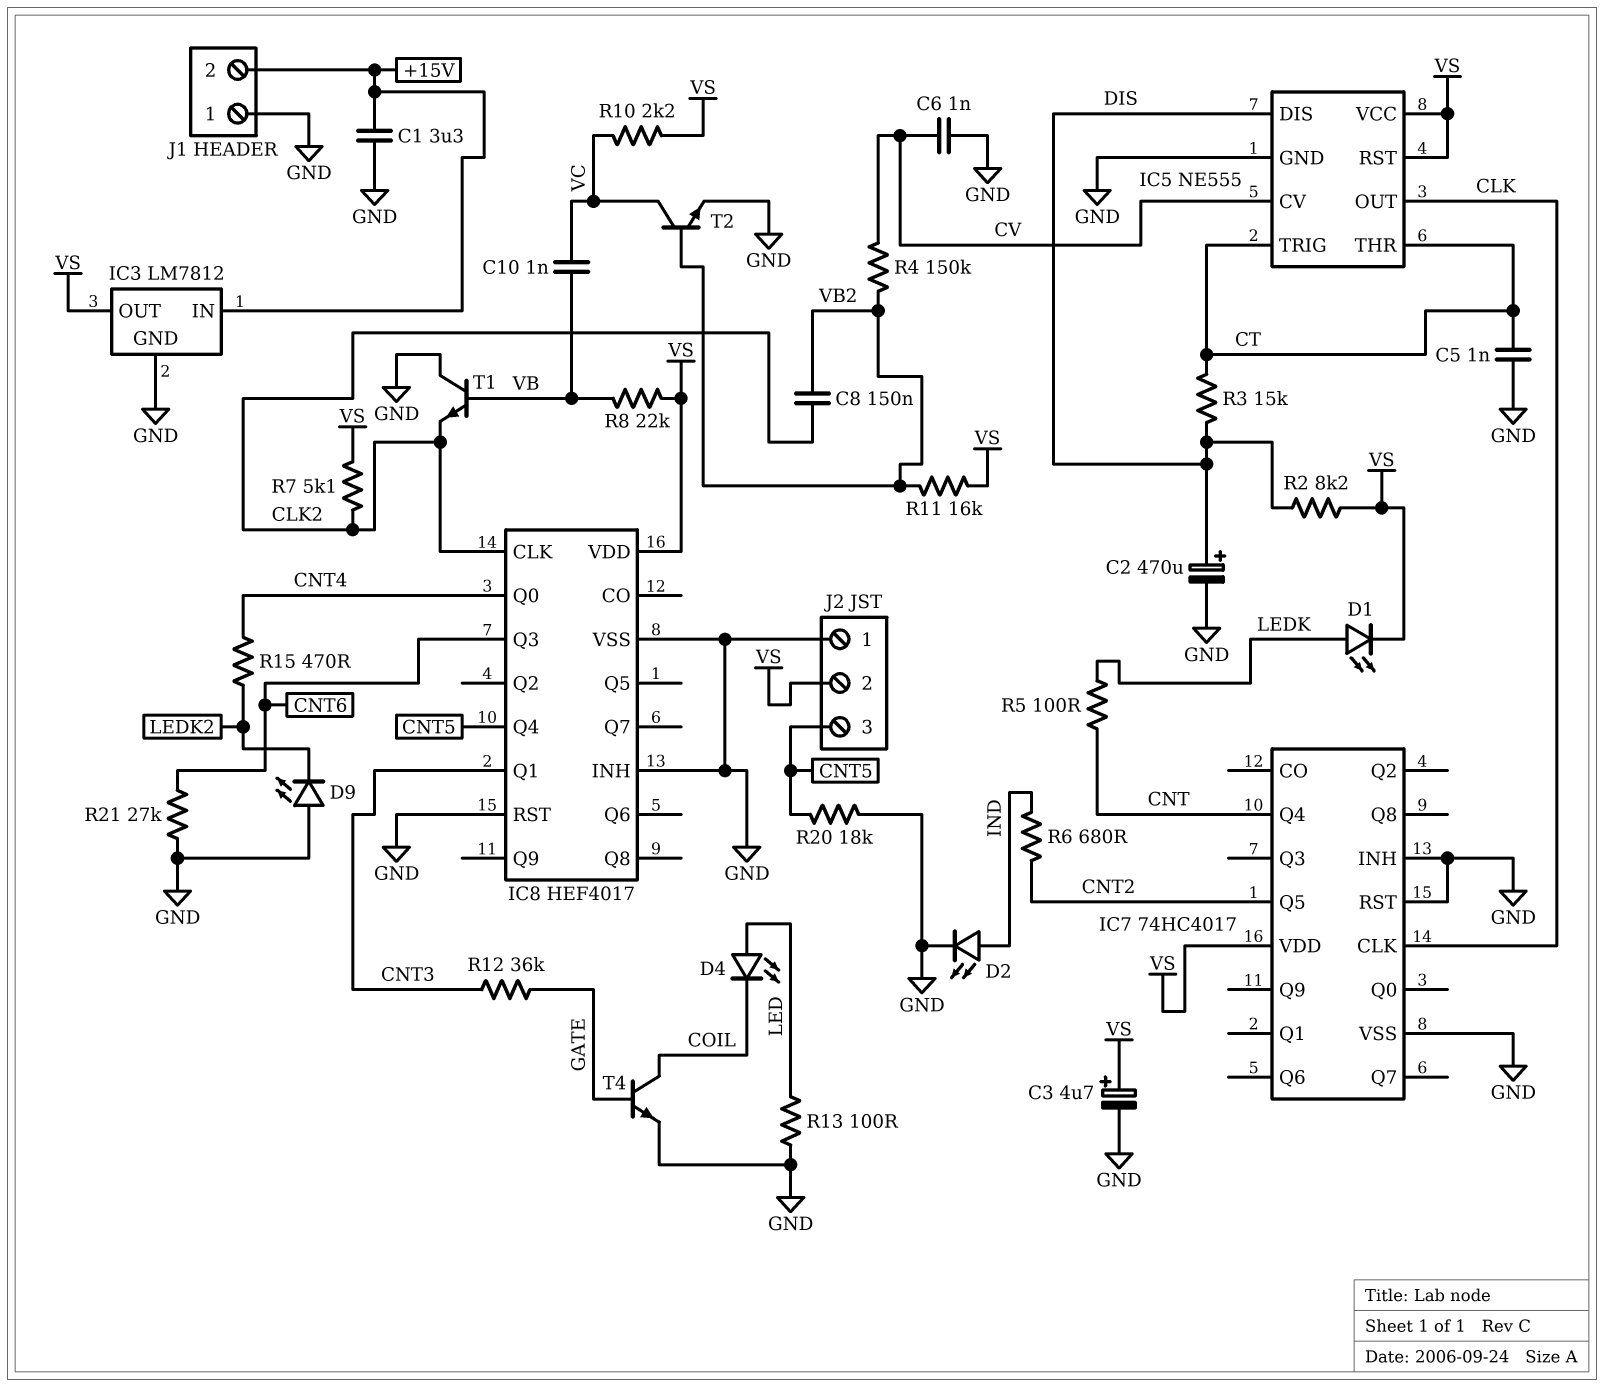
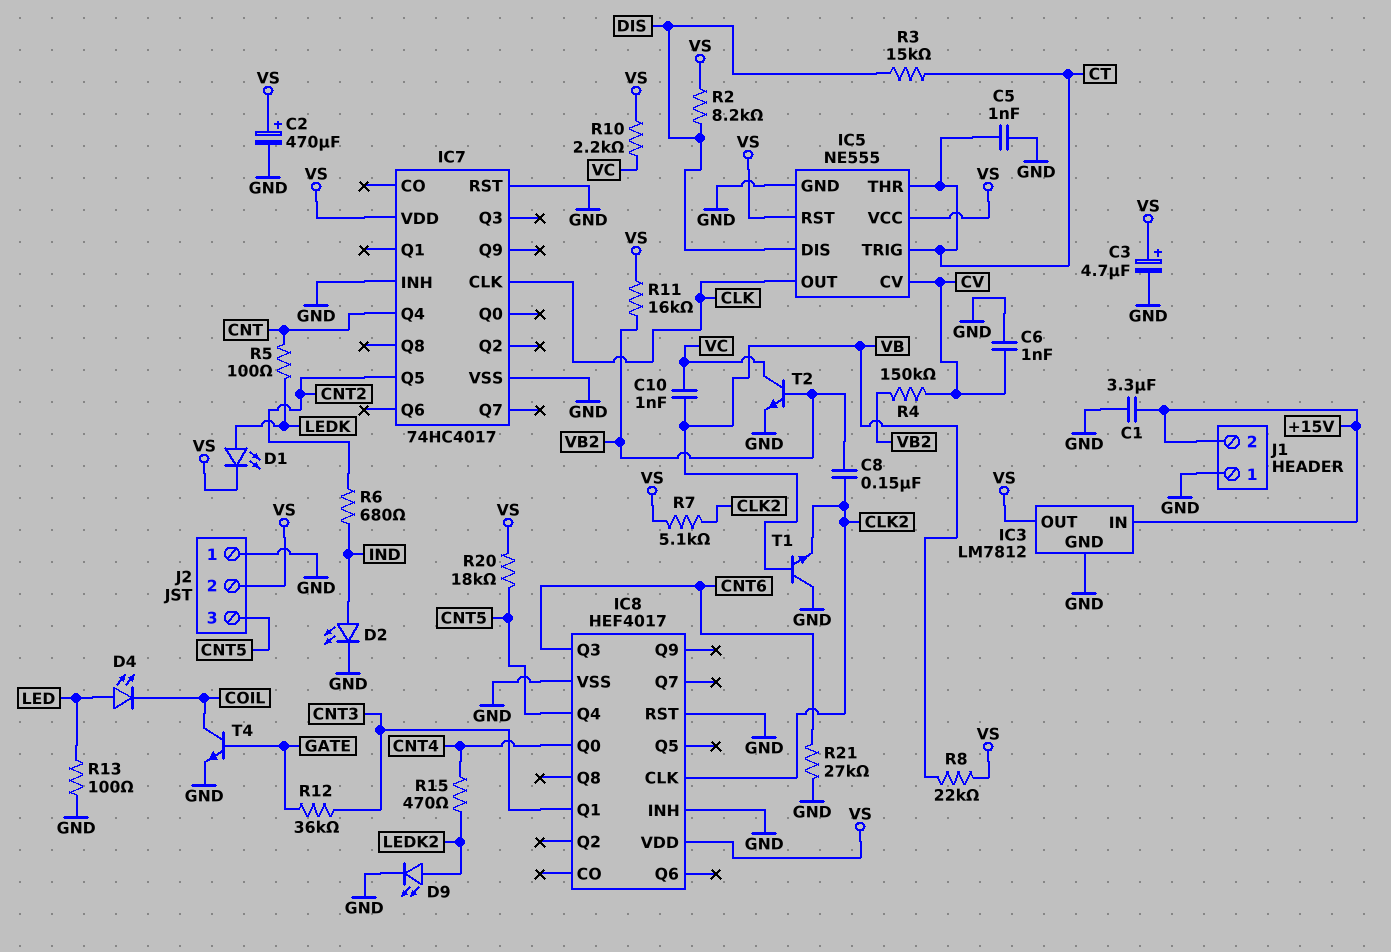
C2: 470uF (plus DIS, minus GND) -> 470uF (plus VS, minus GND)
D9: LED (A GND, K LEDK2) -> LED (A LEDK2, K GND)
R20: 18k (CNT5, GND) -> 18k (CNT5, VS)

